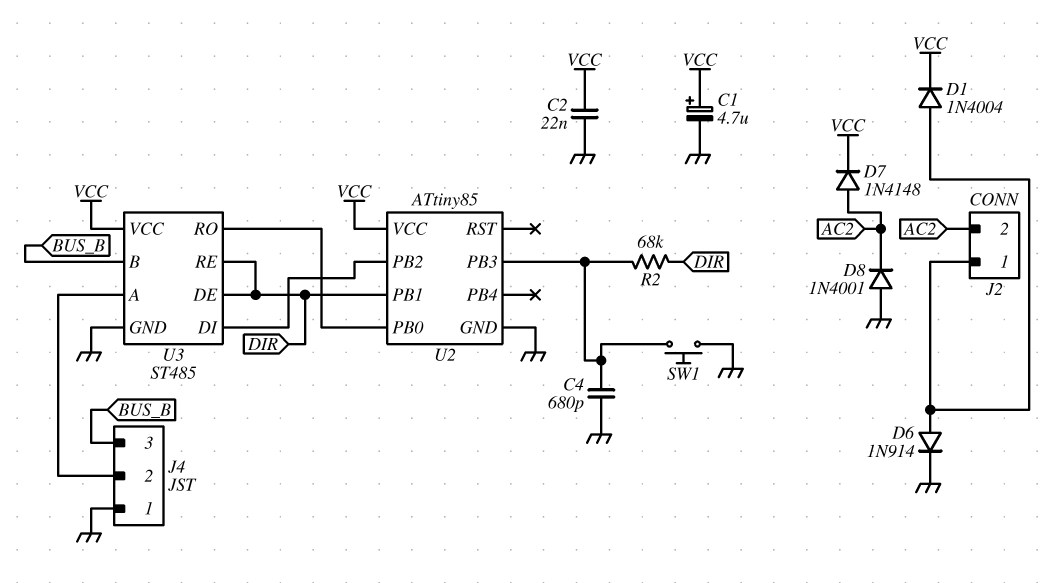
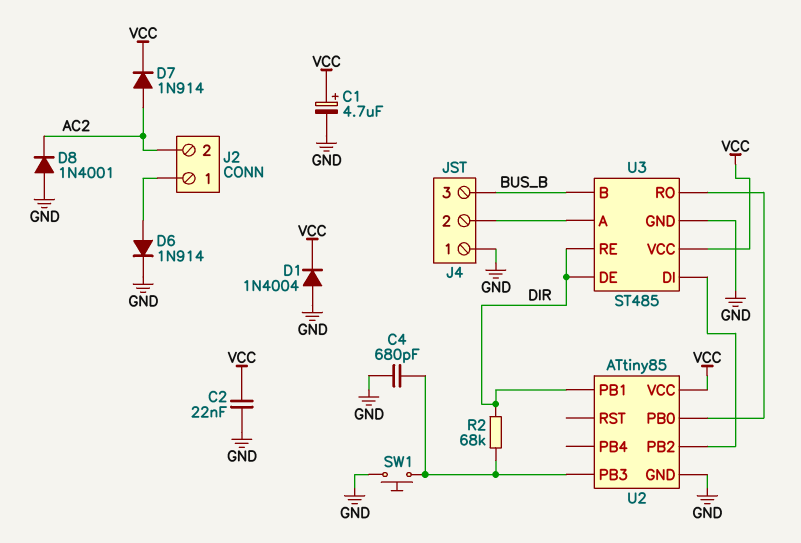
D1: diode 1N4004 (A J2/1, K VCC) -> diode 1N4004 (A GND, K VCC)
D7: diode 1N4148 (A AC2, K VCC) -> diode 1N914 (A AC2, K VCC)

